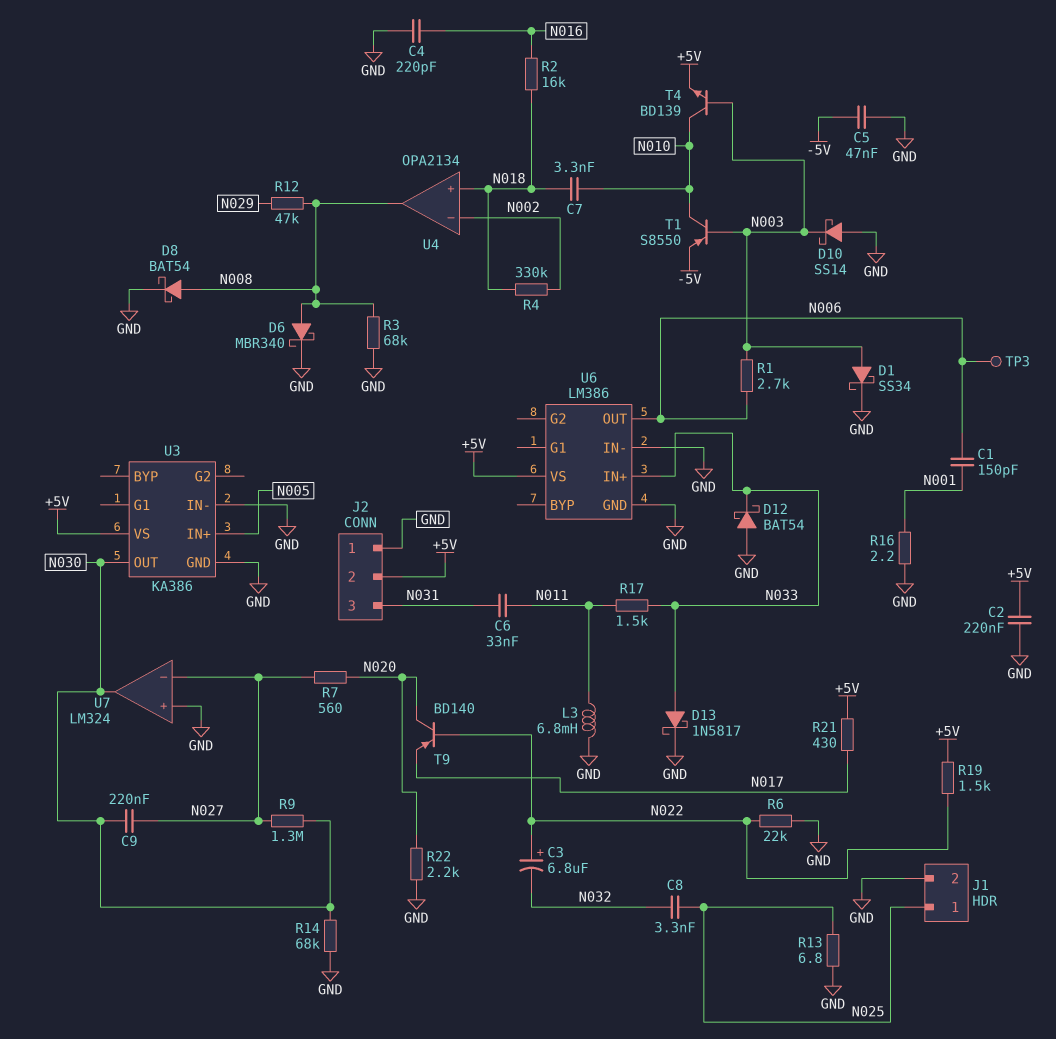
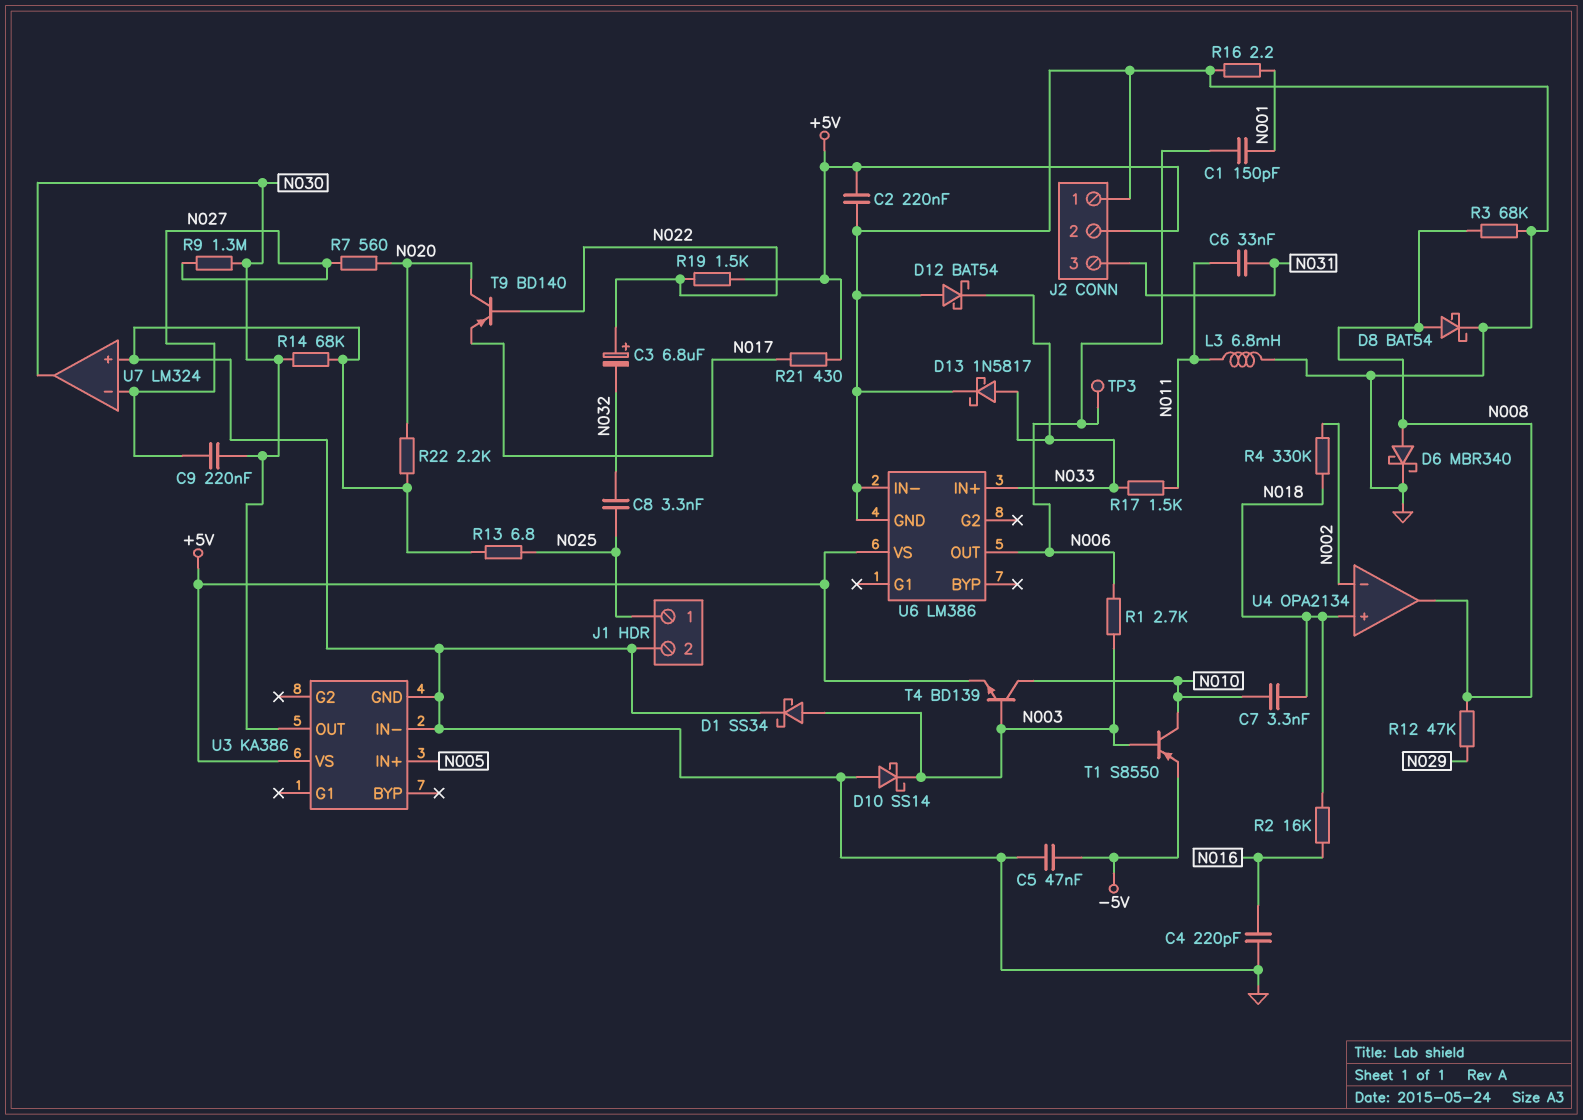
R6: 22k (GND, N022) -> none

